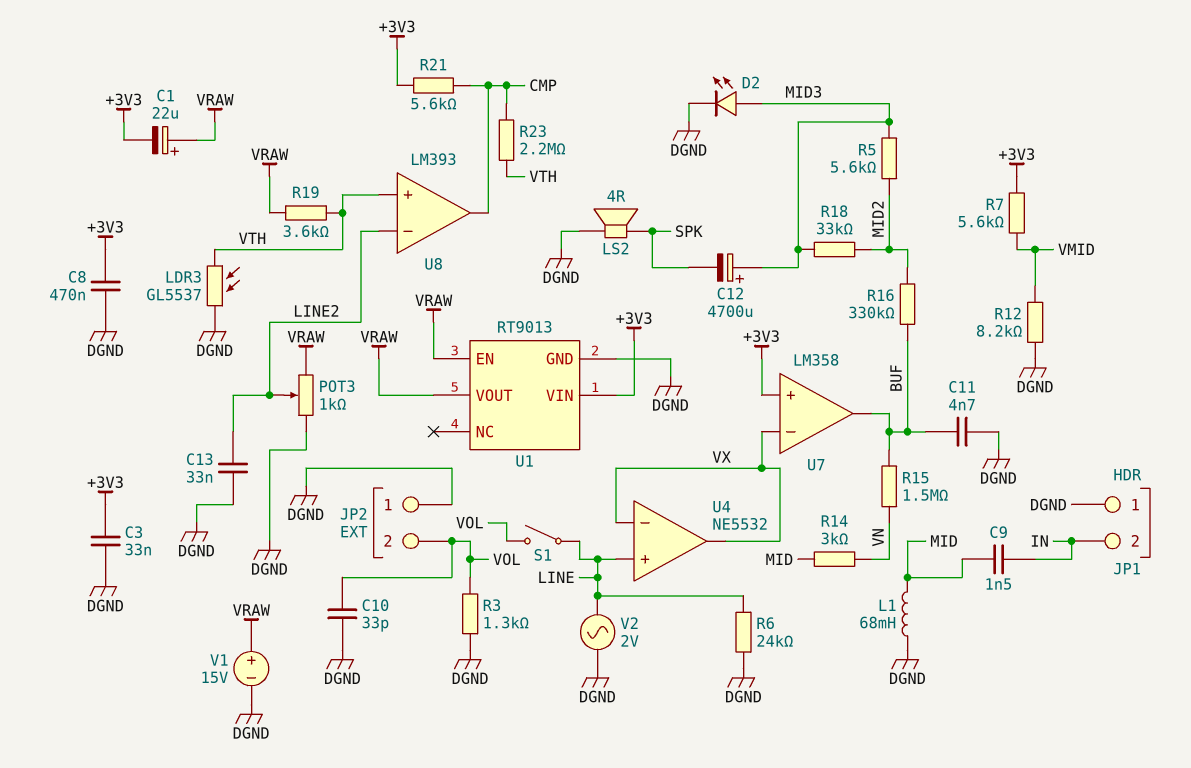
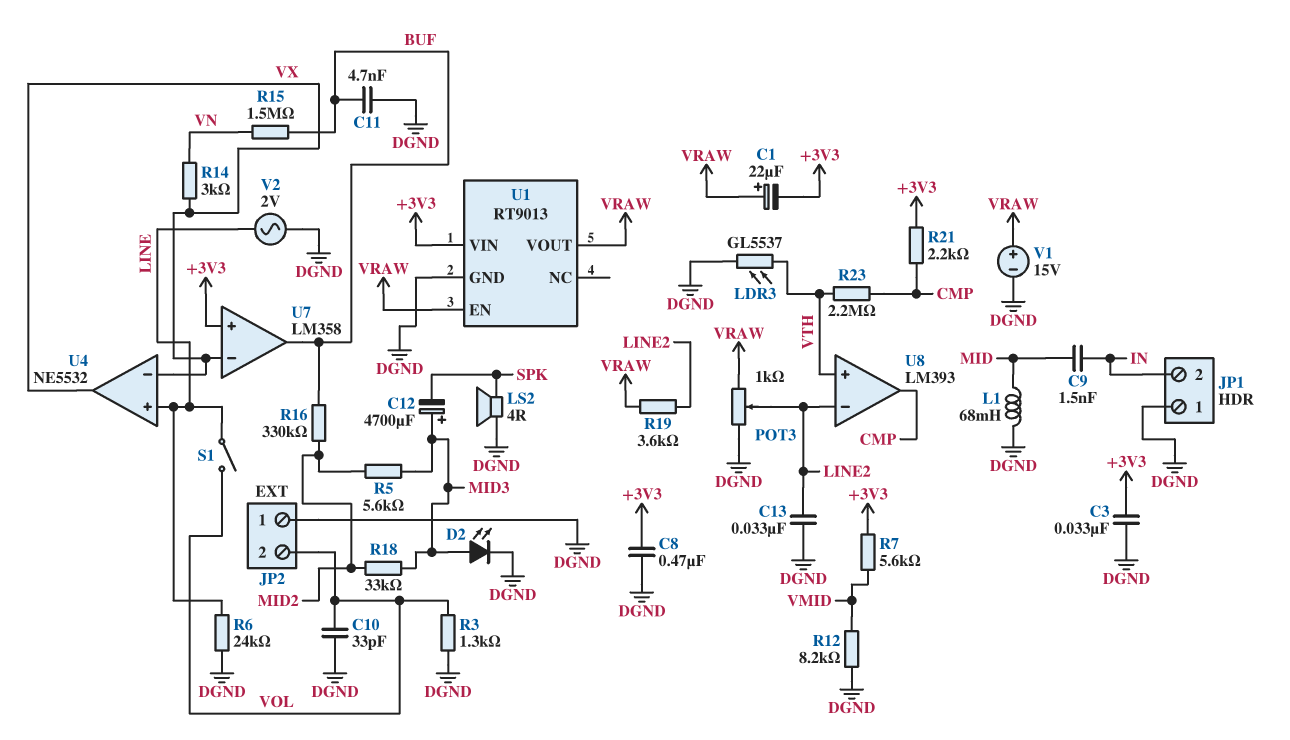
R14: 3k (MID, VN) -> 3k (VN, VX)
R19: 3.6k (VRAW, VTH) -> 3.6k (LINE2, VRAW)
R21: 5.6k (+3V3, CMP) -> 2.2k (+3V3, CMP)

